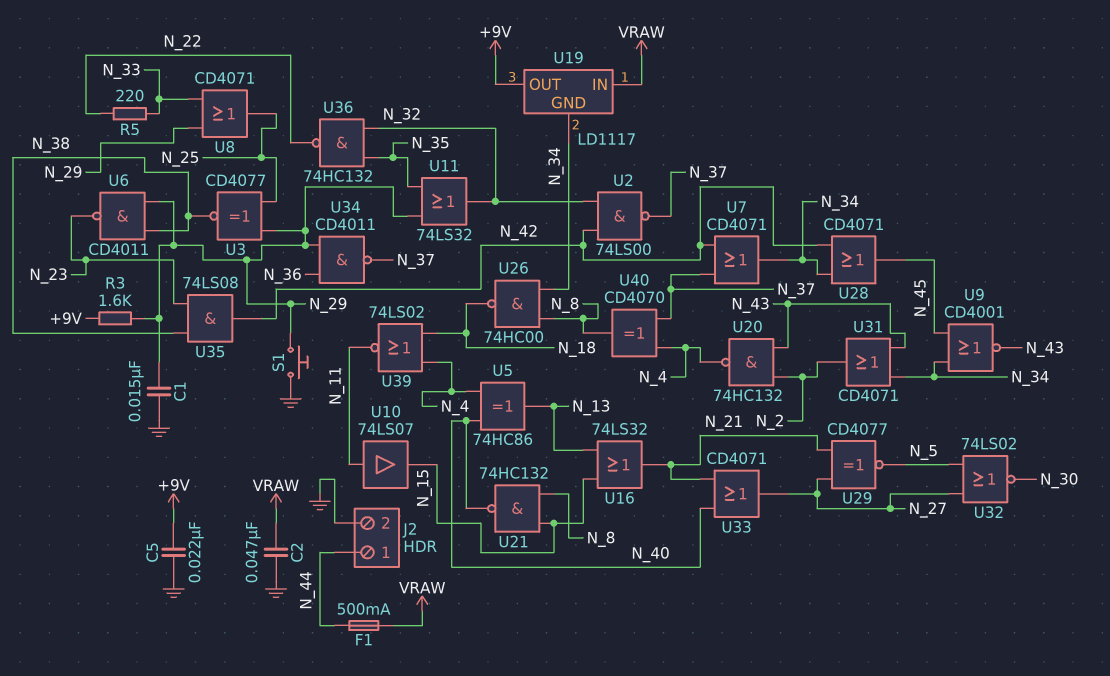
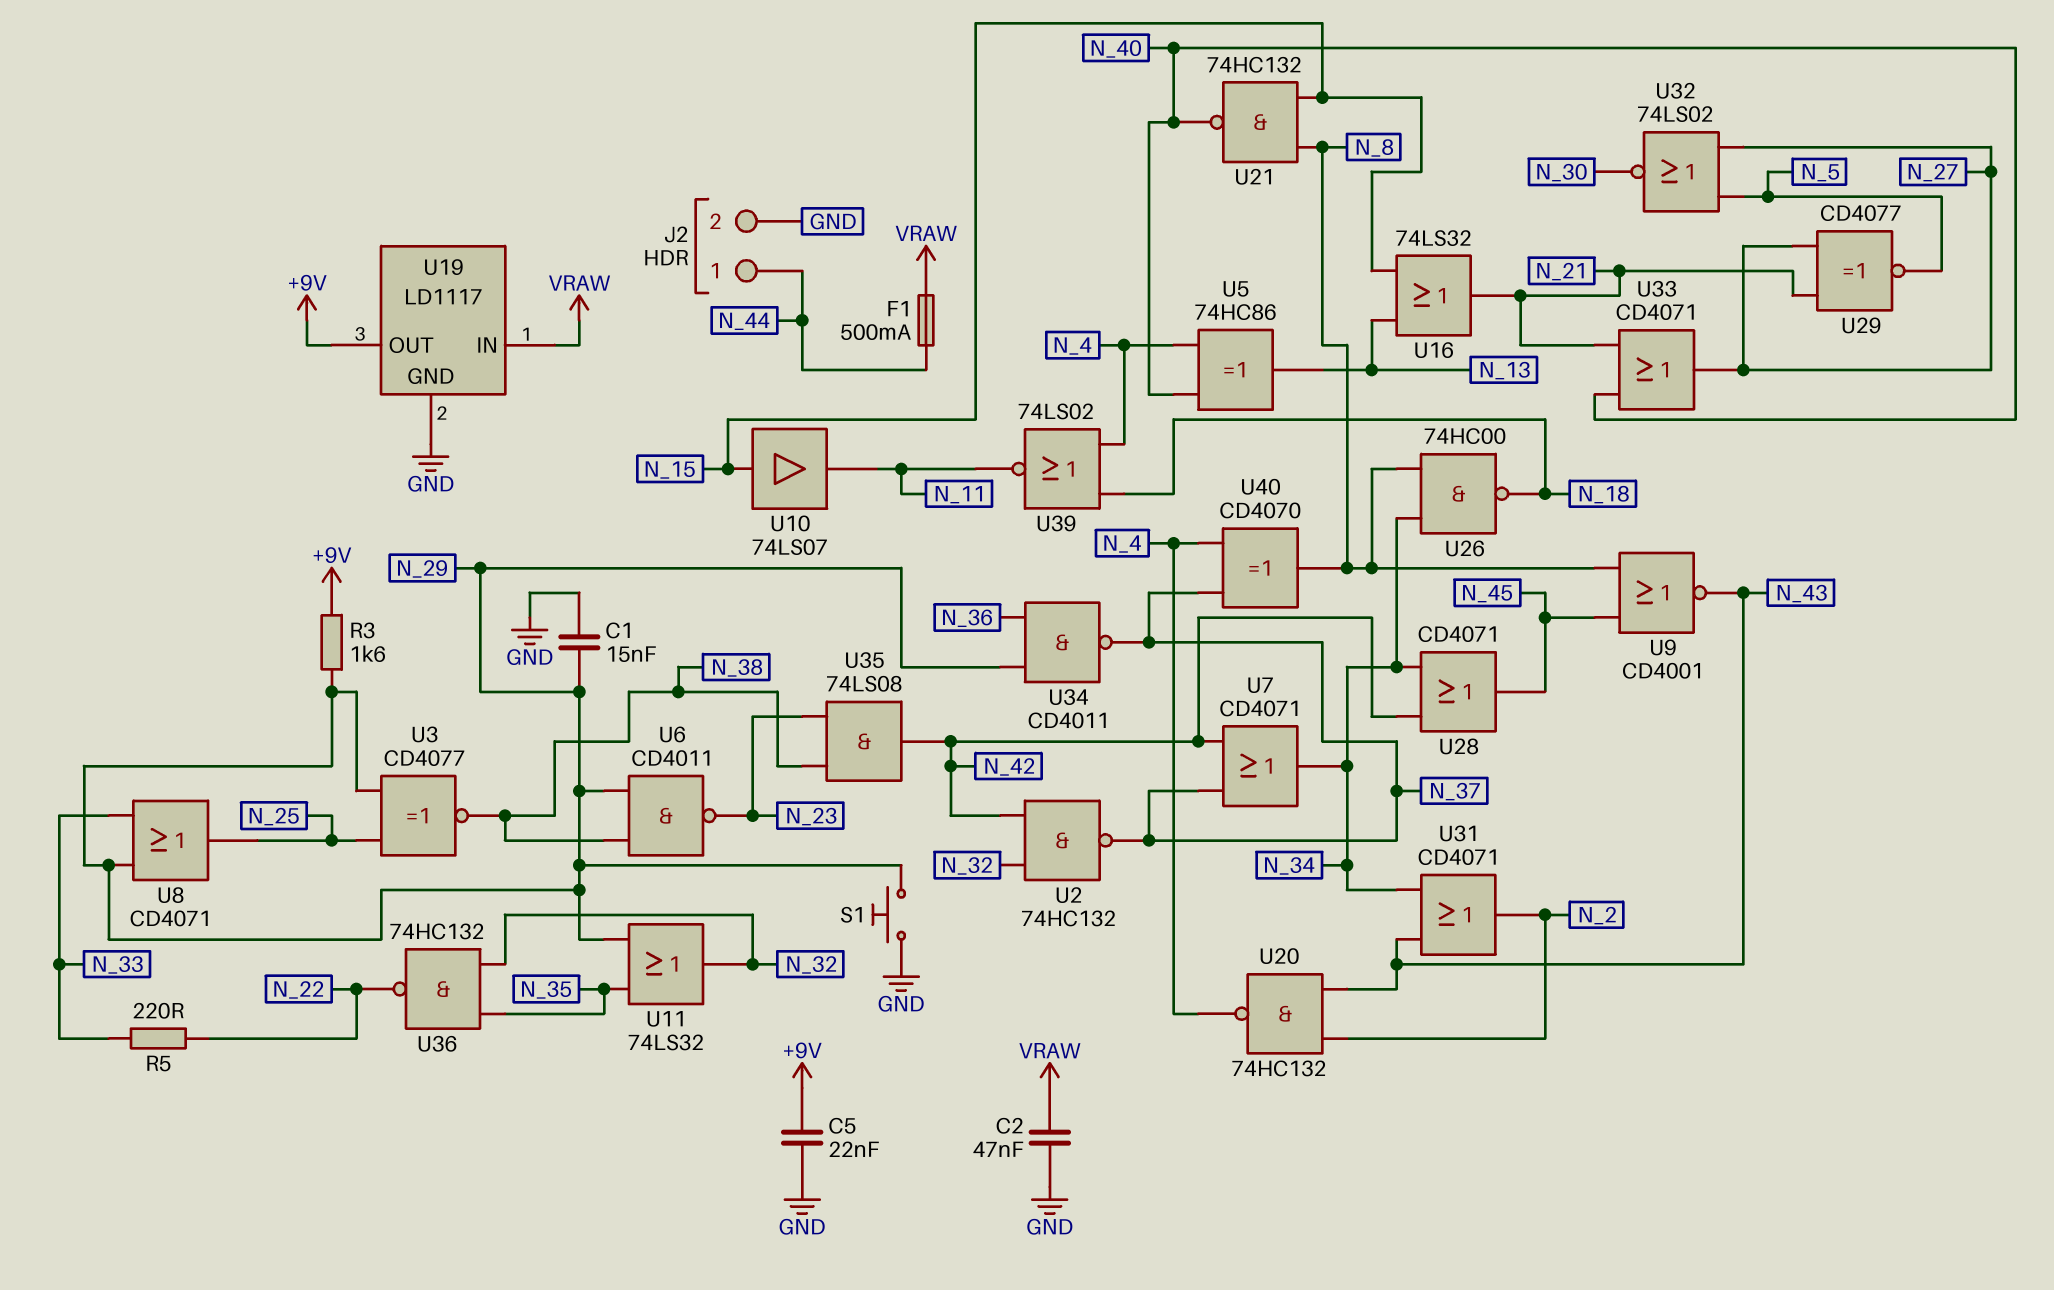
U2: NAND 74LS00 (in N_32, in N_42, out N_37) -> NAND 74HC132 (in N_32, in N_42, out N_37)
U9: NOR CD4001 (in N_34, in N_45, out N_43) -> NOR CD4001 (in N_8, in N_45, out N_43)
U10: buffer 74LS07 (in N_11, out N_15) -> buffer 74LS07 (in N_15, out N_11)
U19 pin GND: N_34 -> GND

